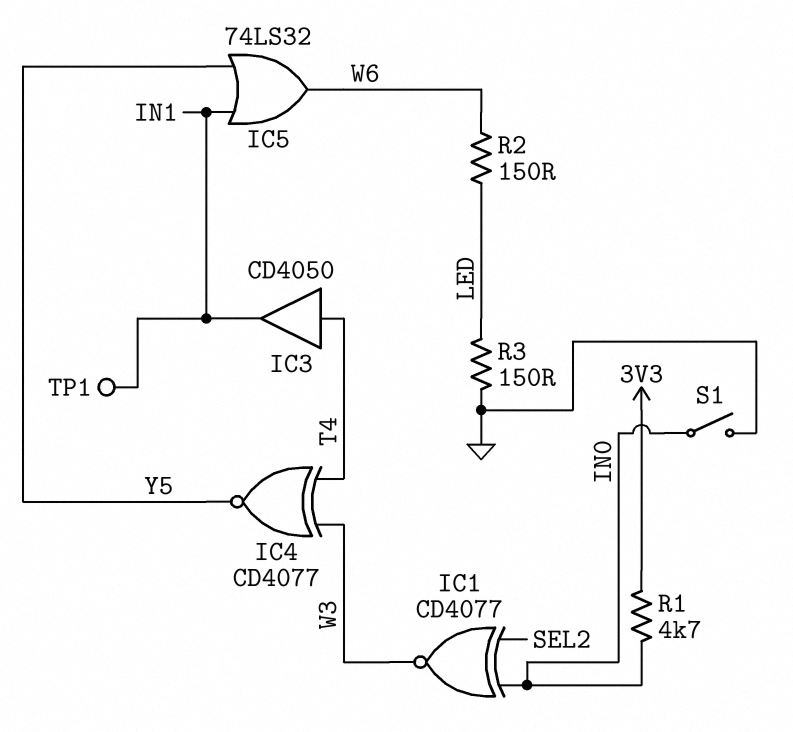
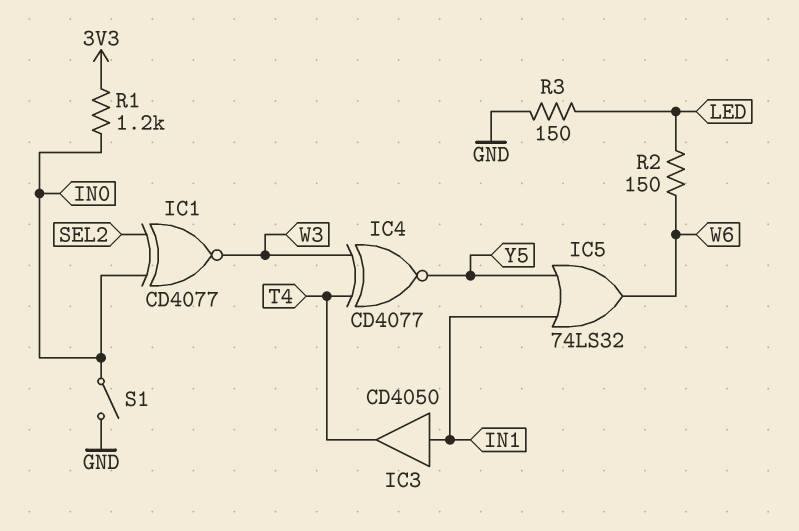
IC3: buffer CD4050 (in T4, out IN1) -> buffer CD4050 (in IN1, out T4)
R1: 4.7k (3V3, IN0) -> 1.2k (3V3, IN0)
TP1: test point (IN1) -> none

